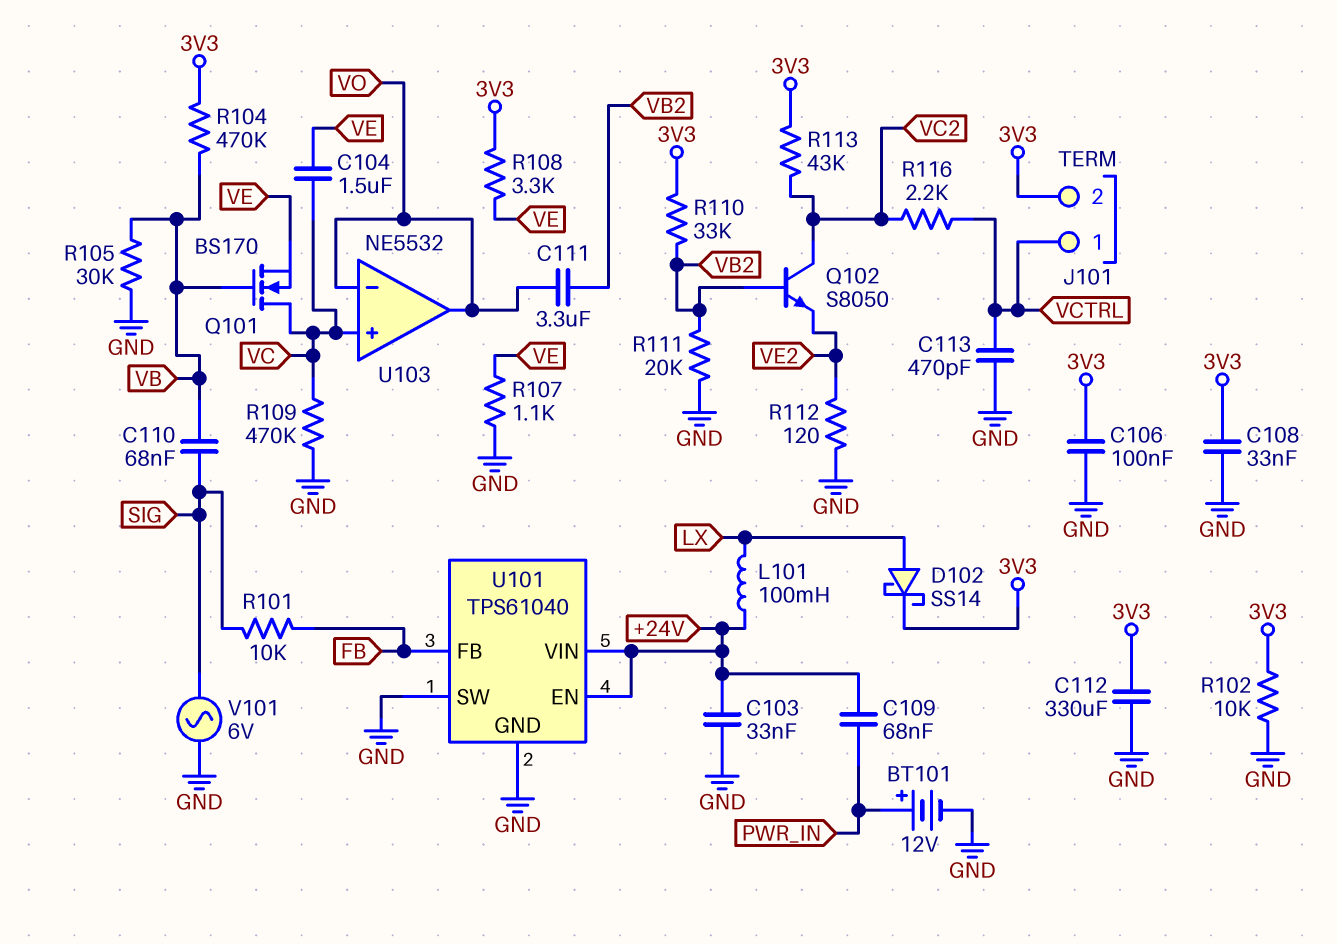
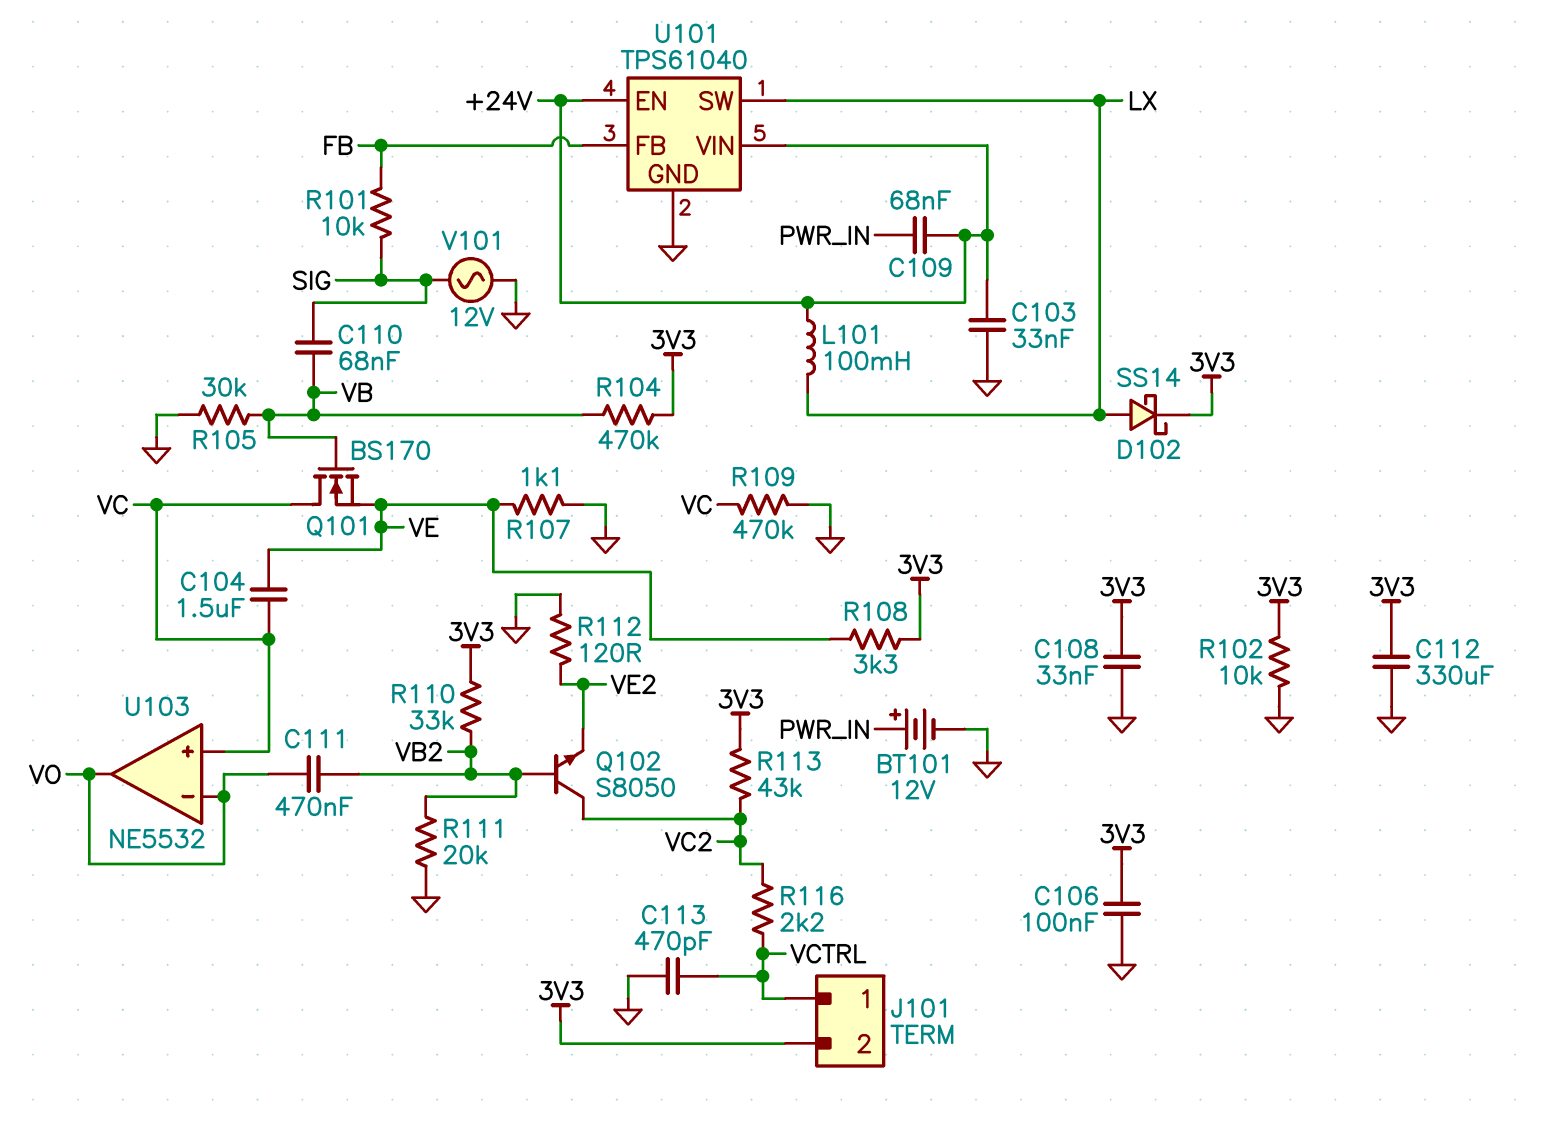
C111: 3.3uF (VB2, VO) -> 470nF (VB2, VO)
U101 pin SW: GND -> LX
V101: AC 6V (GND, SIG) -> AC 12V (GND, SIG)

